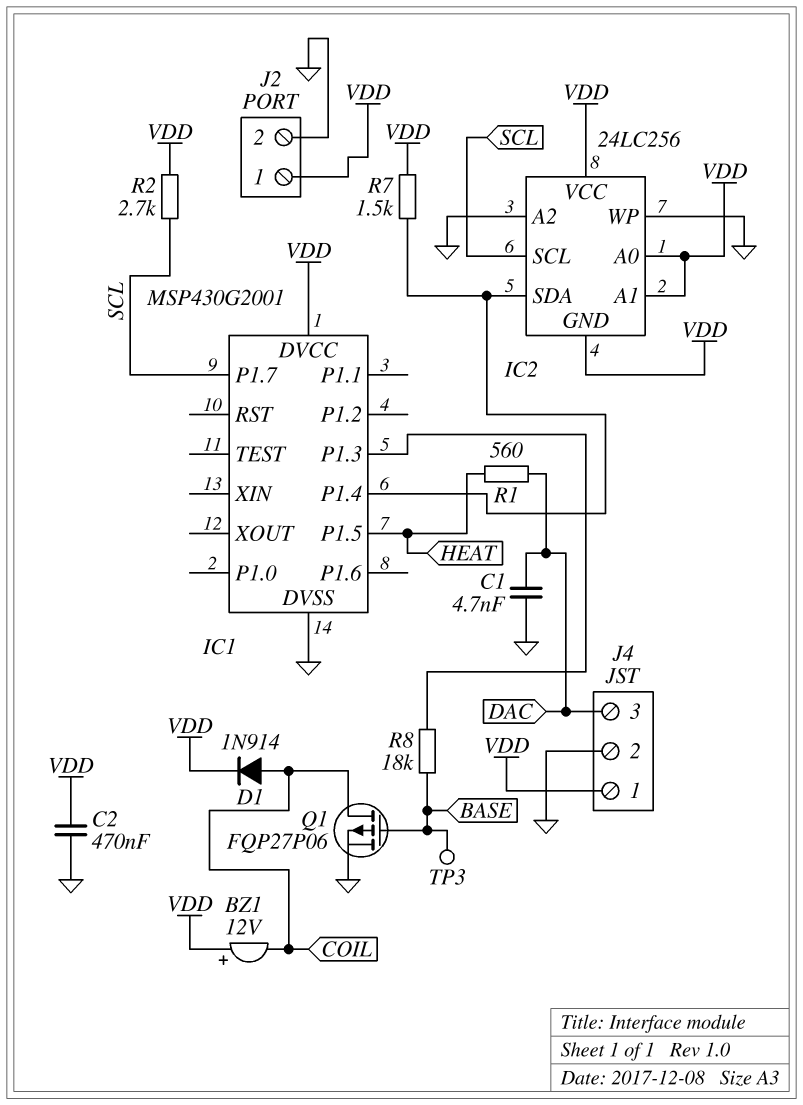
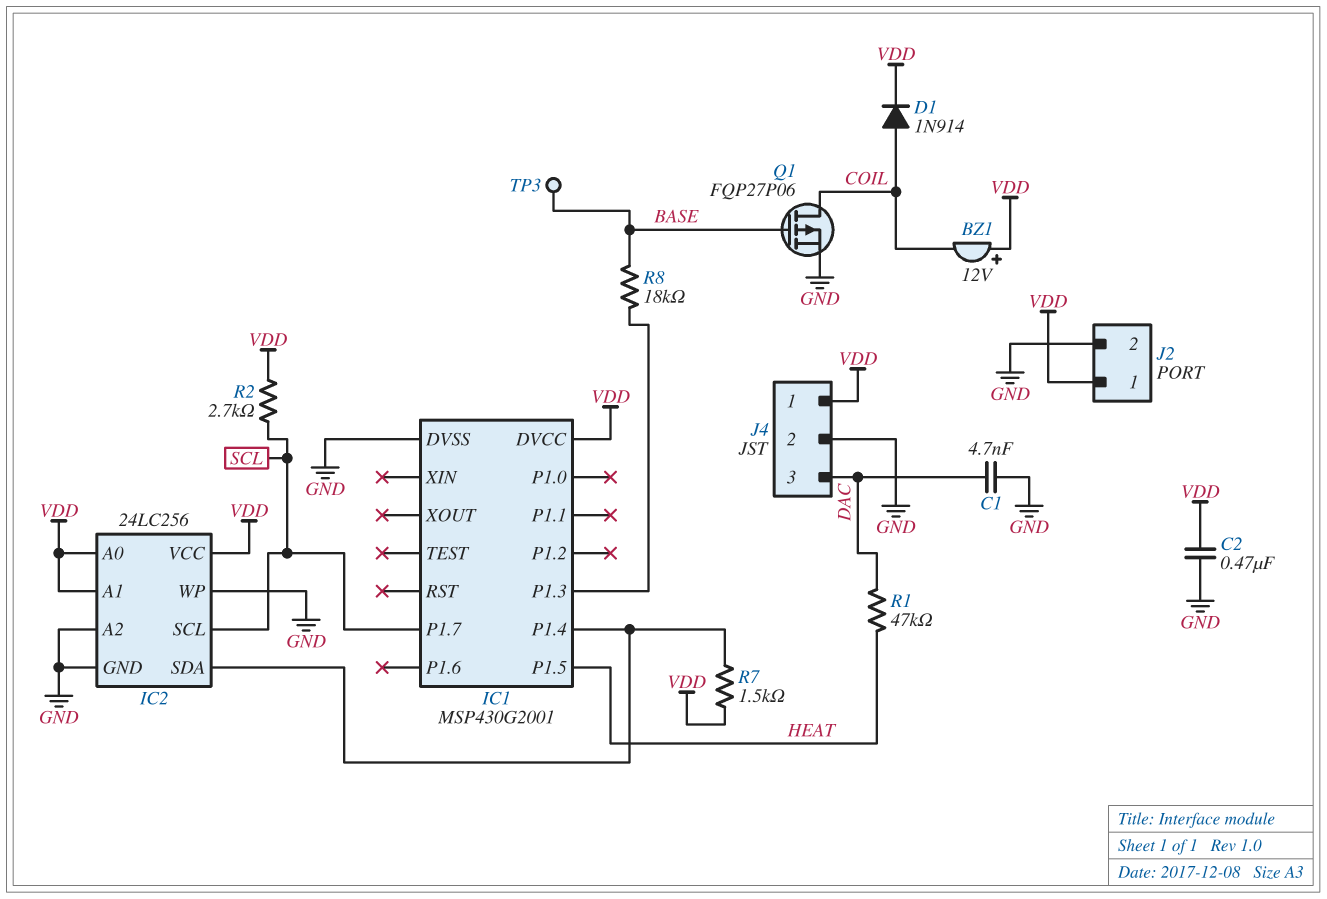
IC2 pin GND: VDD -> GND
R1: 560 (DAC, HEAT) -> 47k (DAC, HEAT)

